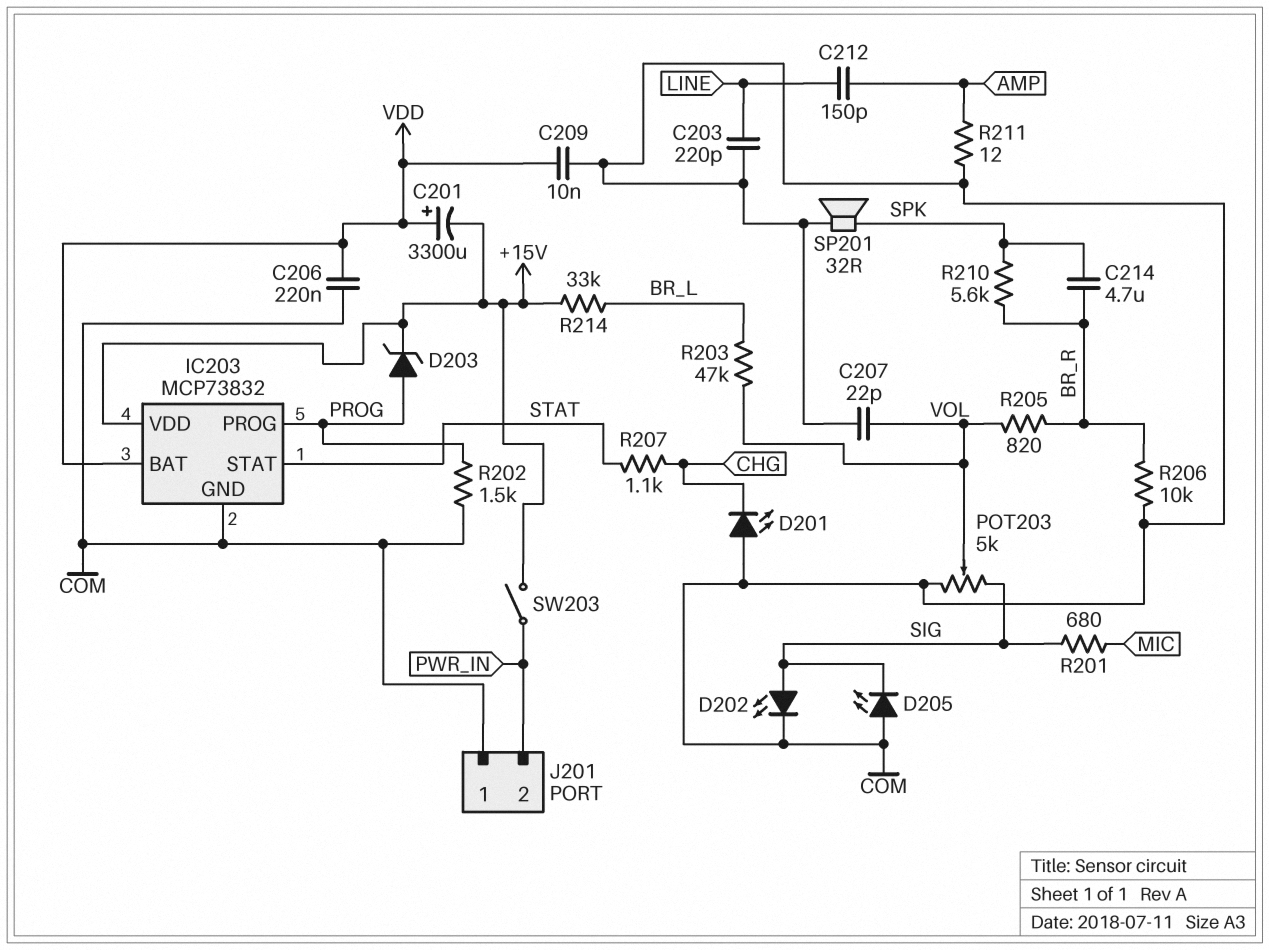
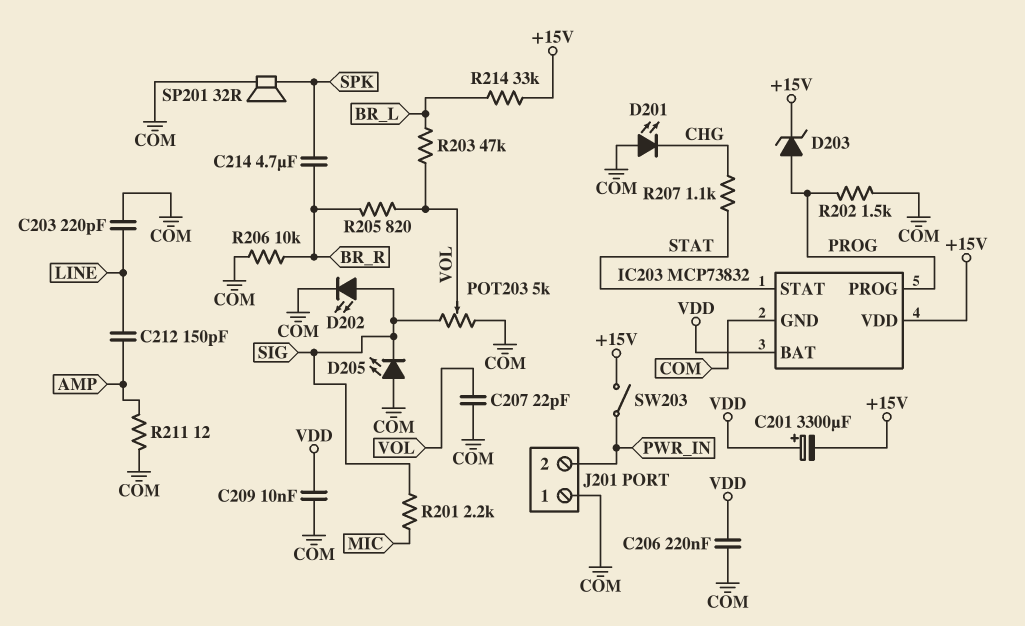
R201: 680 (MIC, SIG) -> 2.2k (MIC, SIG)
R210: 5.6k (BR_R, SPK) -> none

